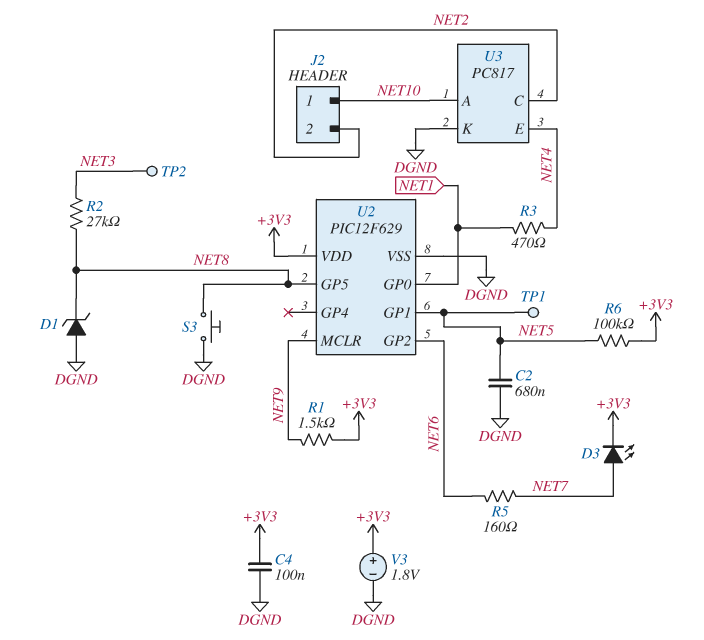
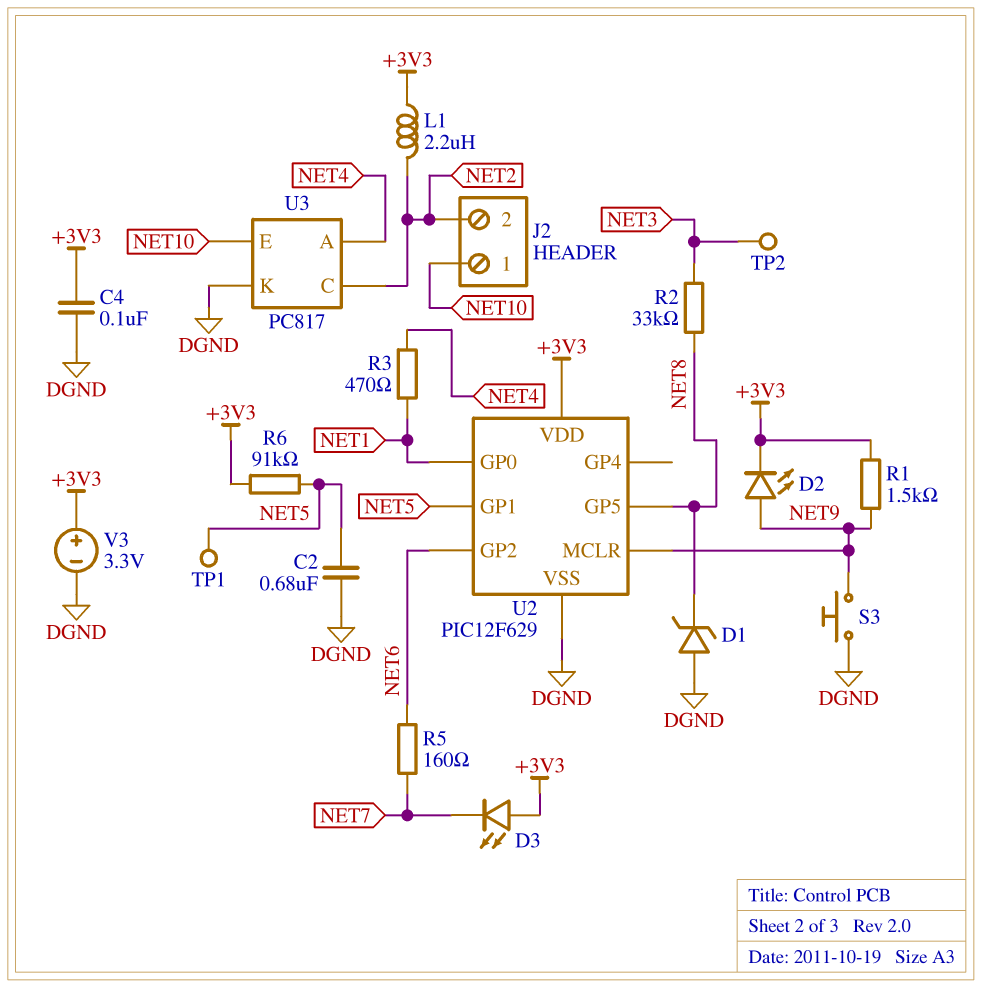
D2: none -> LED (A NET9, K +3V3)
D3: LED (A NET7, K +3V3) -> LED (A +3V3, K NET7)
L1: none -> 2.2uH (+3V3, NET2)
R2: 27k (NET3, NET8) -> 33k (NET3, NET8)
R6: 100k (+3V3, NET5) -> 91k (+3V3, NET5)
S3: button (DGND, NET8) -> button (DGND, NET9)
U3 pin A: NET10 -> NET4
U3 pin E: NET4 -> NET10
V3: 1.8V (plus +3V3, minus DGND) -> 3.3V (plus +3V3, minus DGND)

